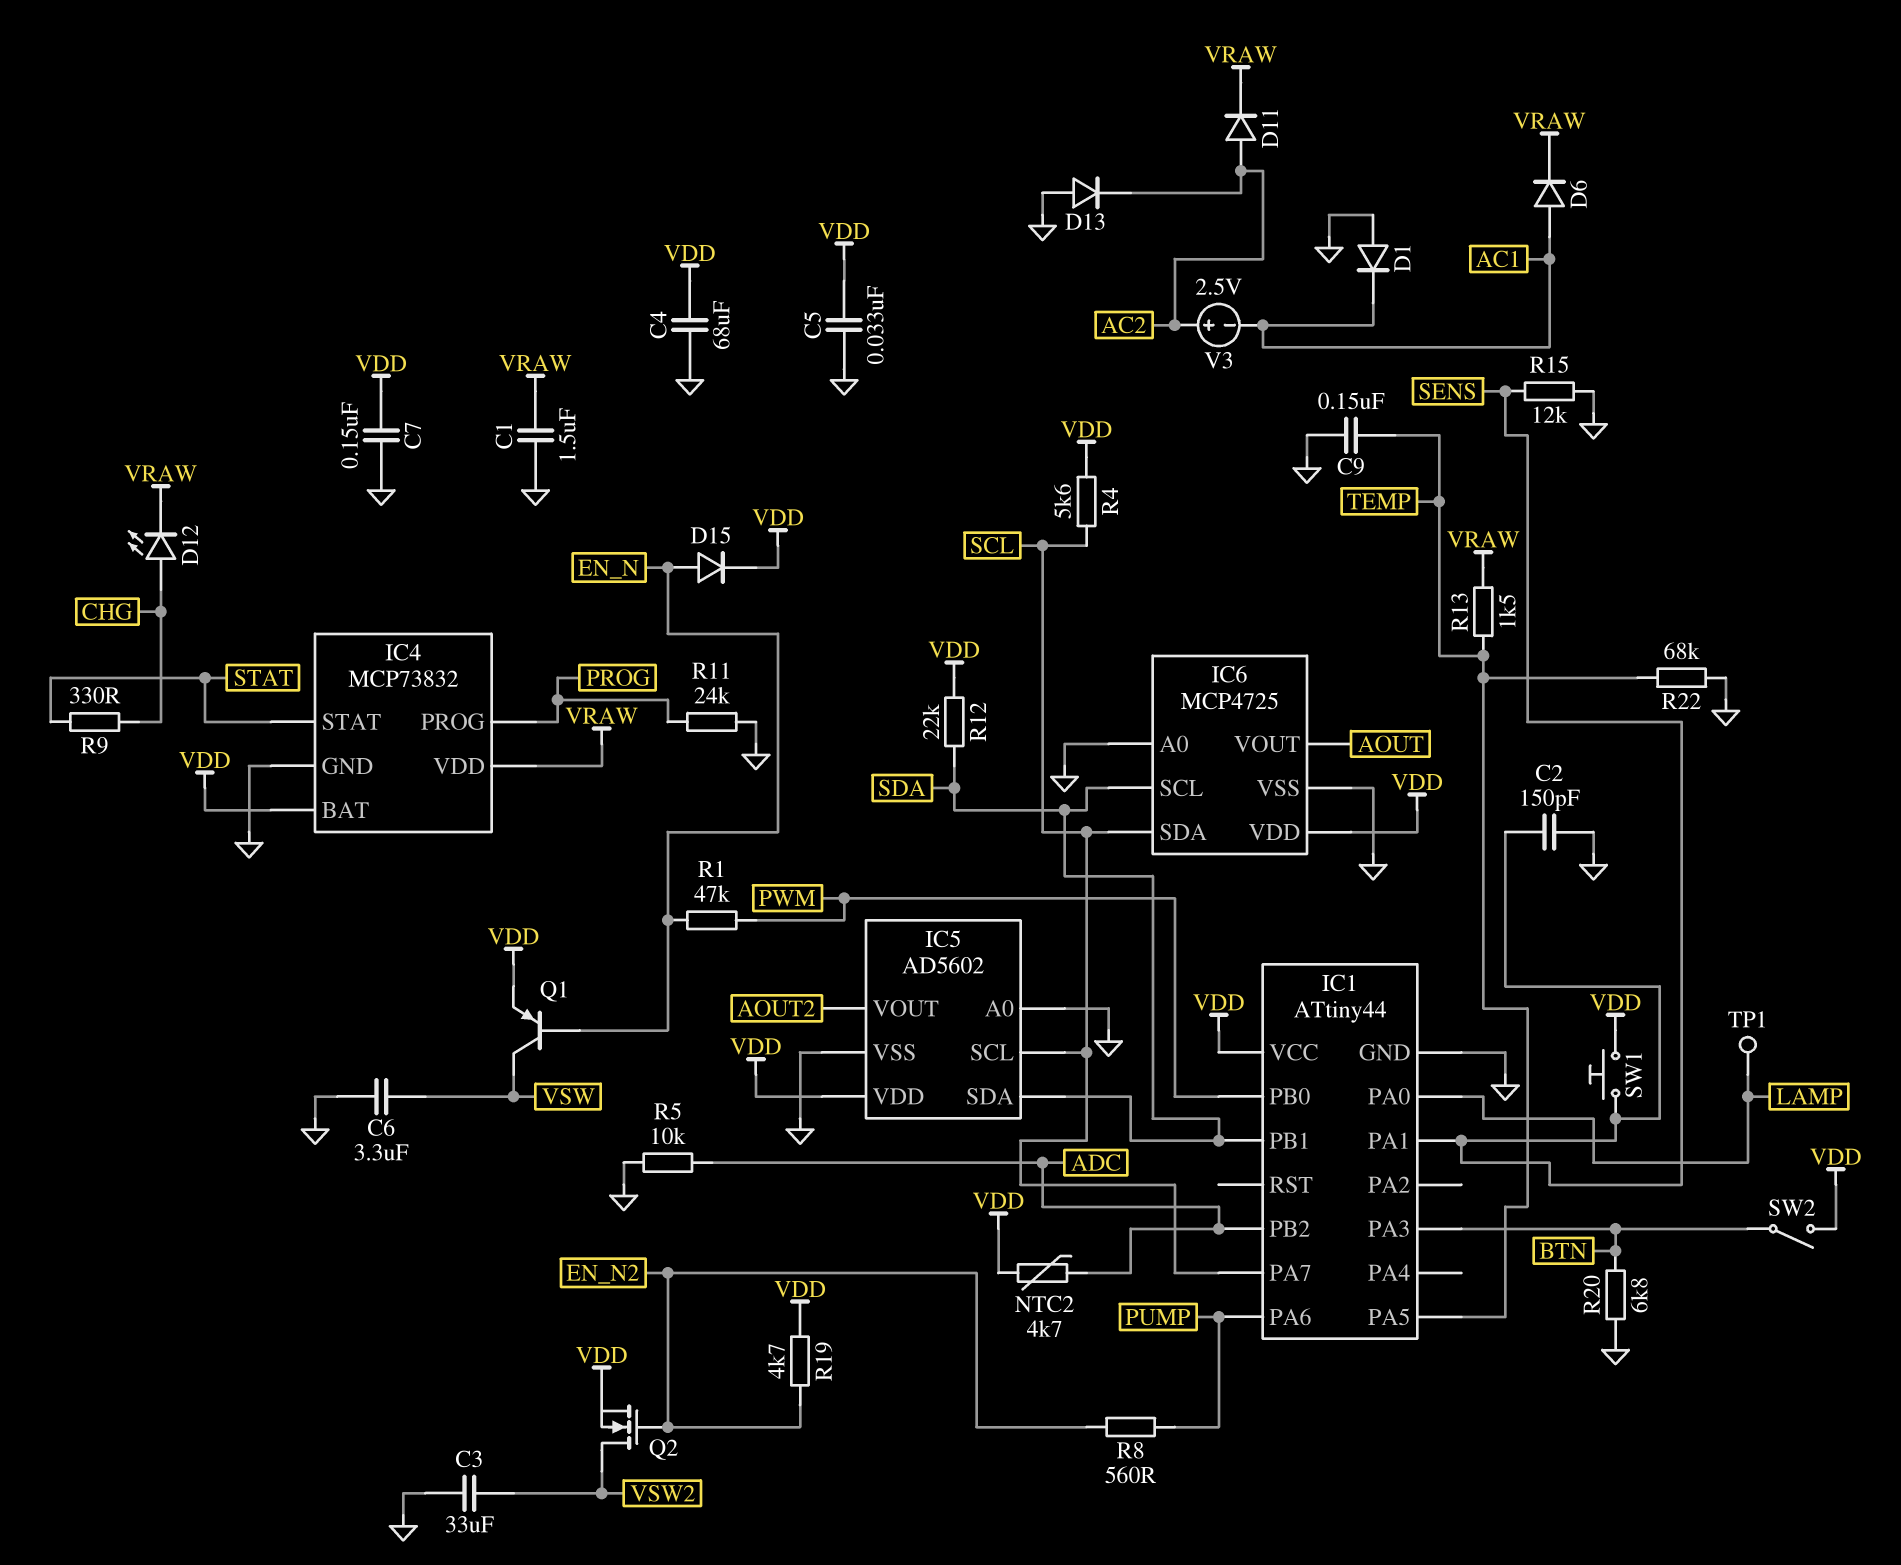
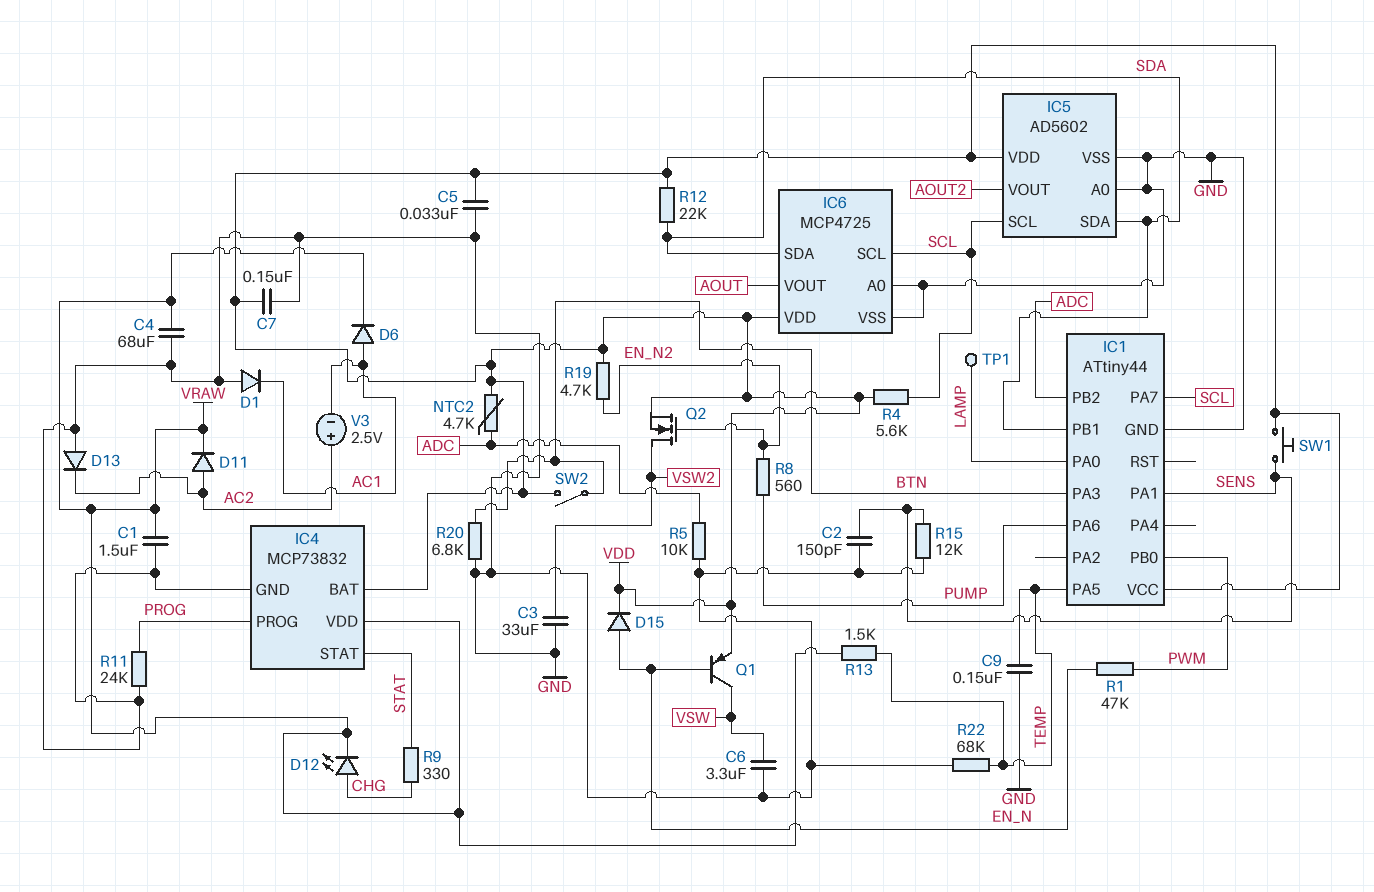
C4: 68uF (GND, VDD) -> 68uF (GND, VRAW)
IC6 pin SCL: SDA -> SCL
IC6 pin SDA: SCL -> SDA

